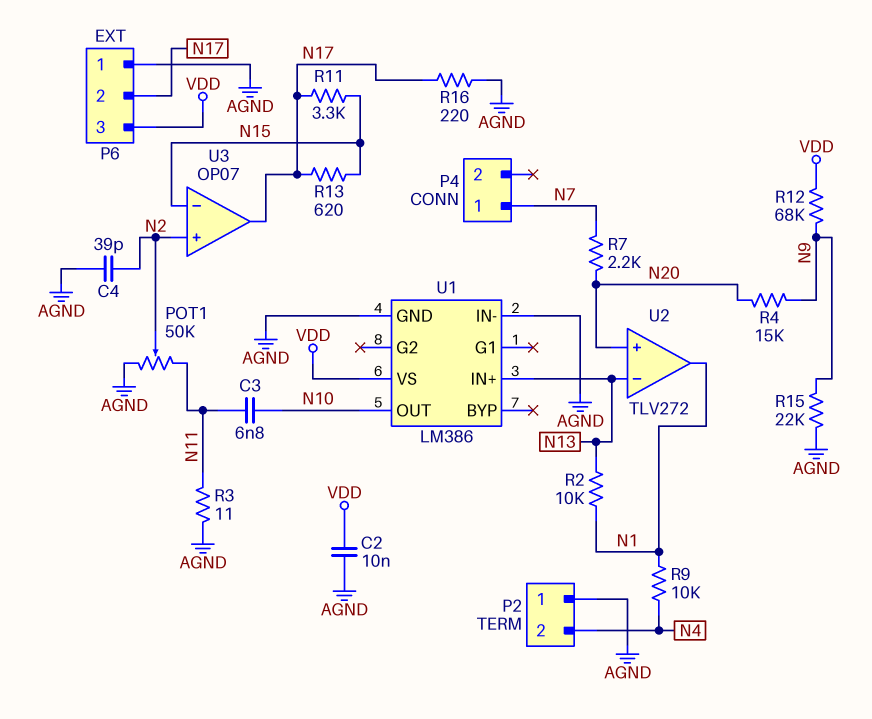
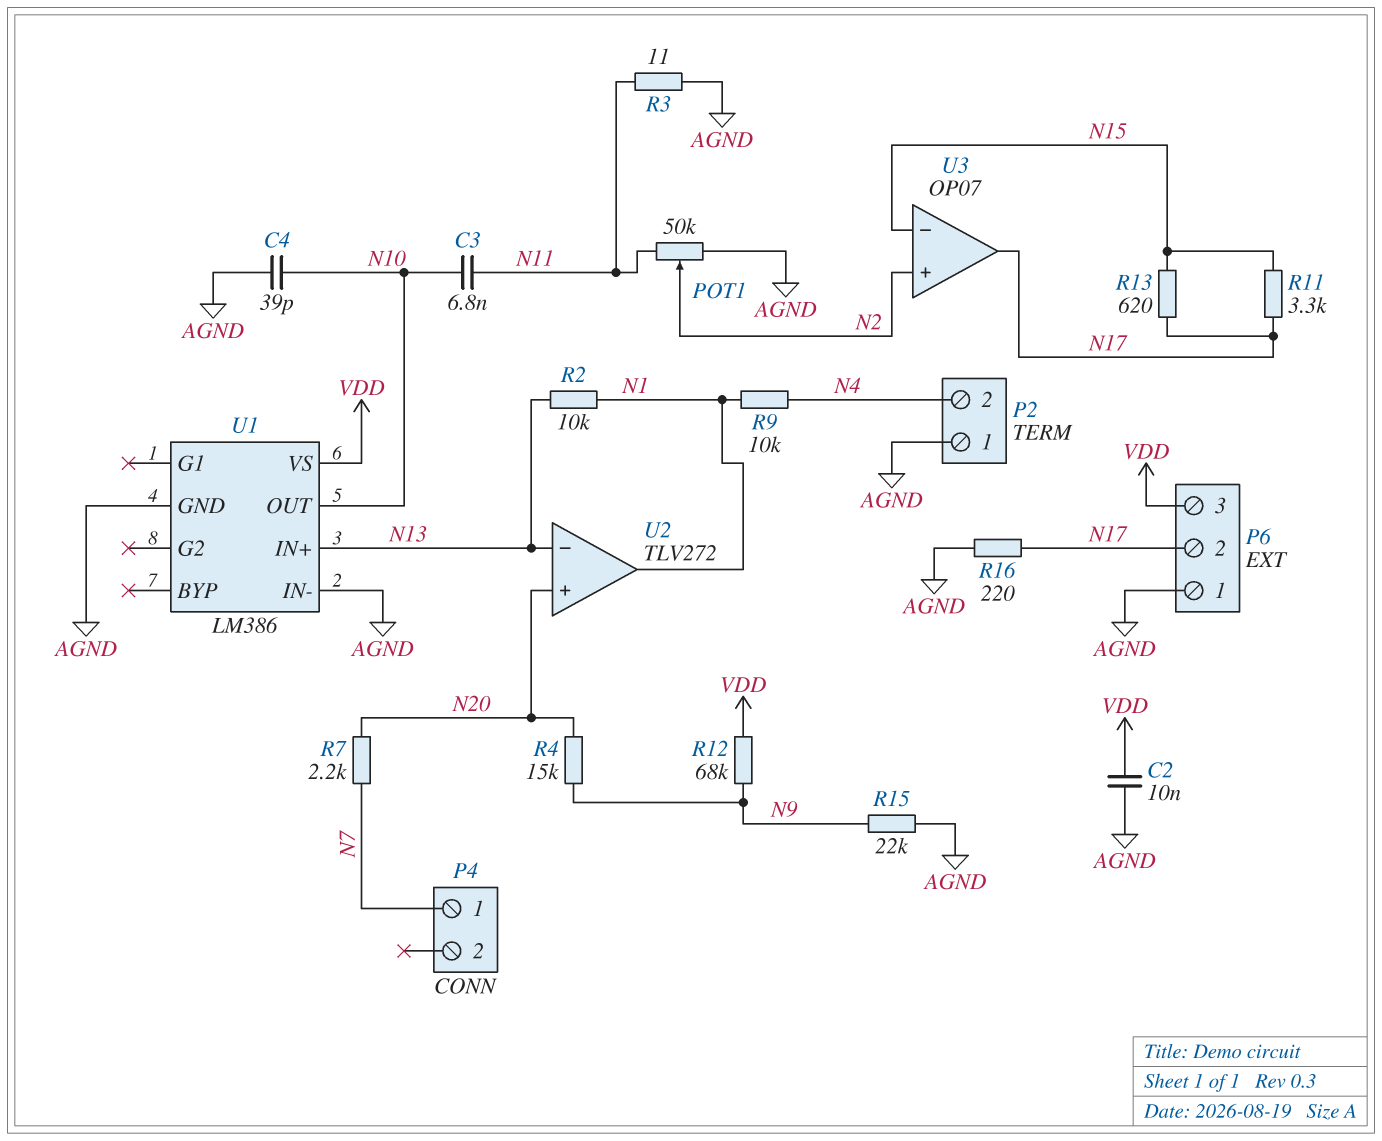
C4: 39pF (AGND, N2) -> 39pF (AGND, N10)

